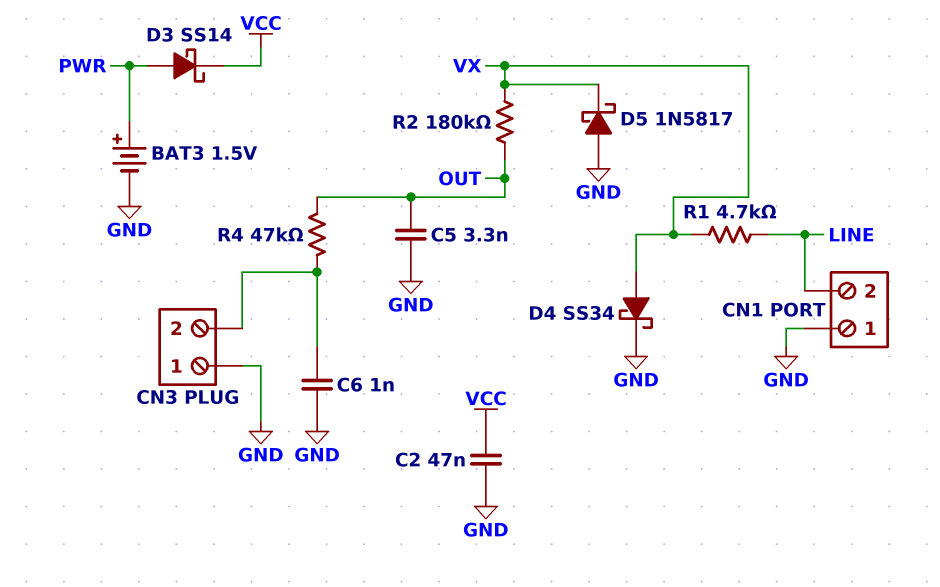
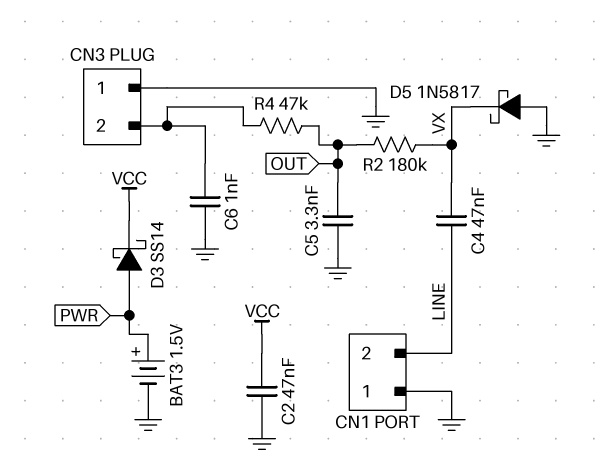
C4: none -> 47nF (LINE, VX)
D4: schottky SS34 (A VX, K GND) -> none
R1: 4.7k (LINE, VX) -> none

